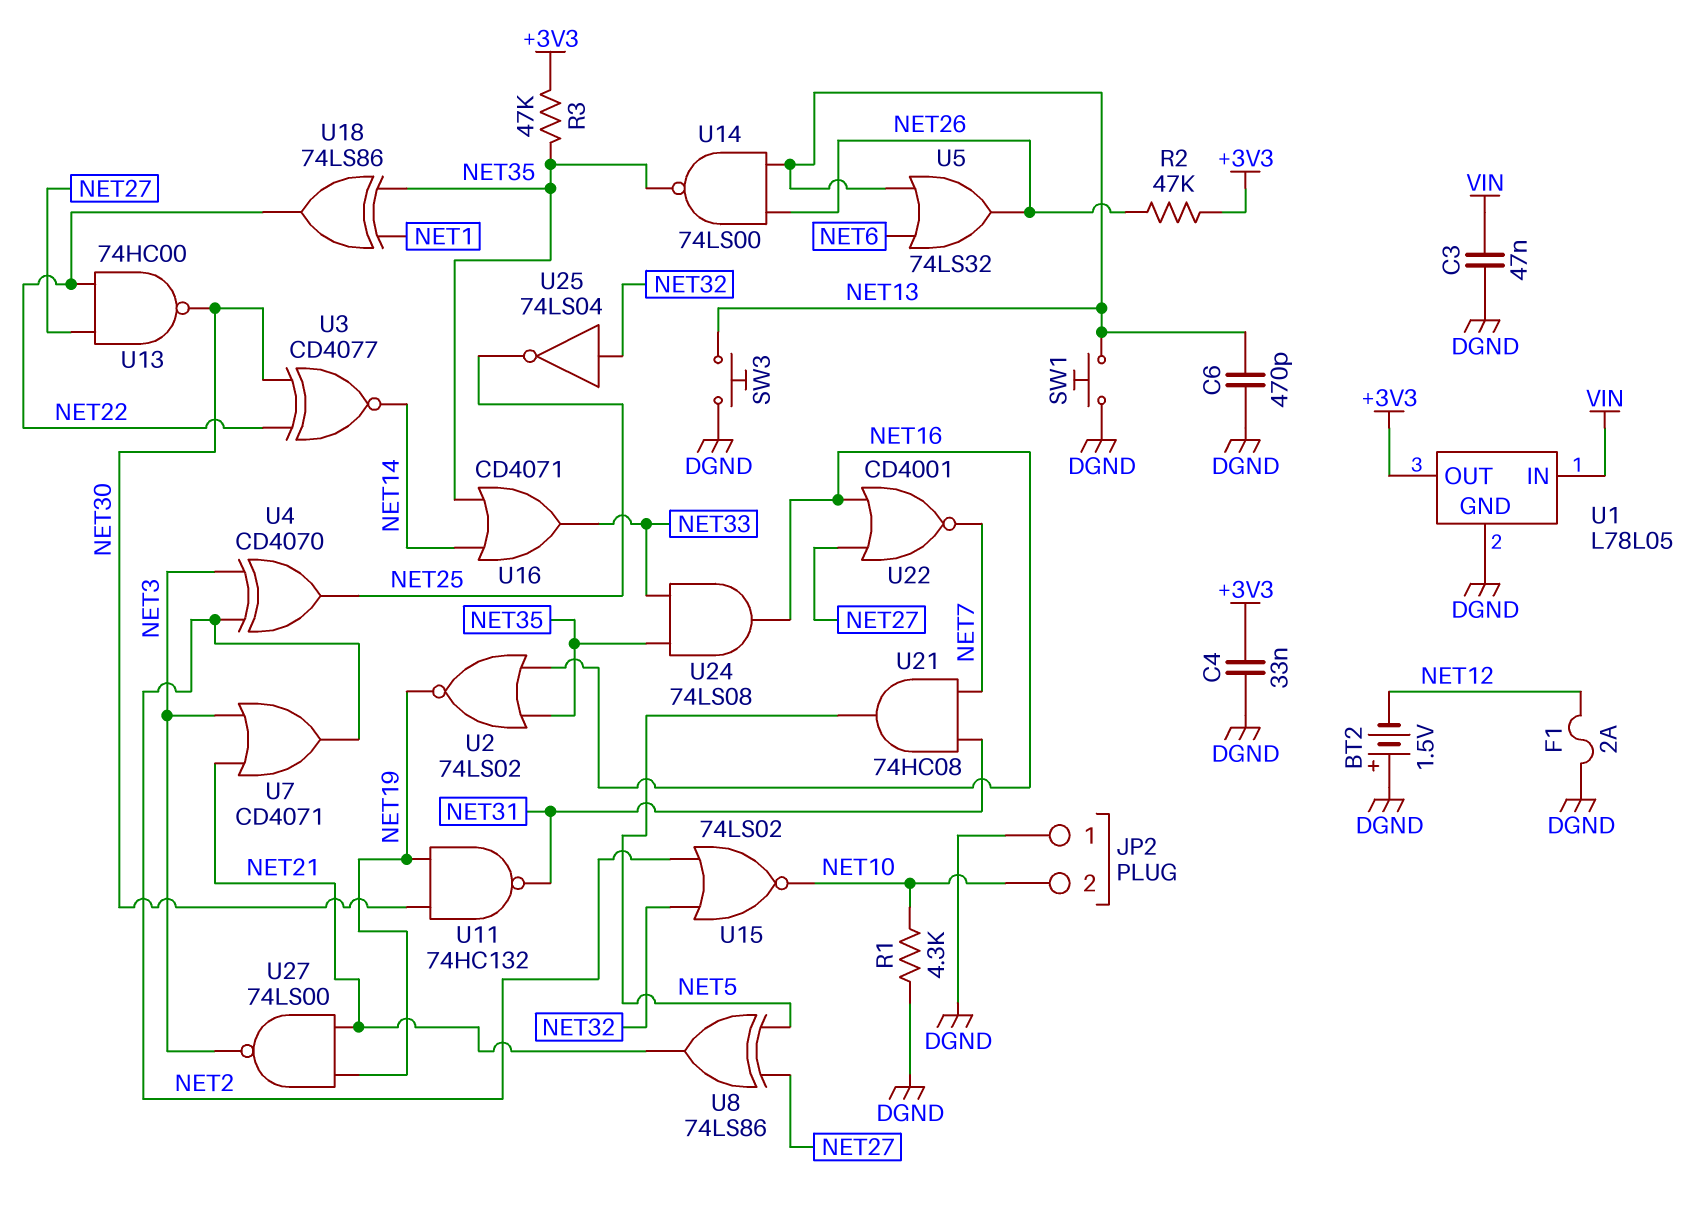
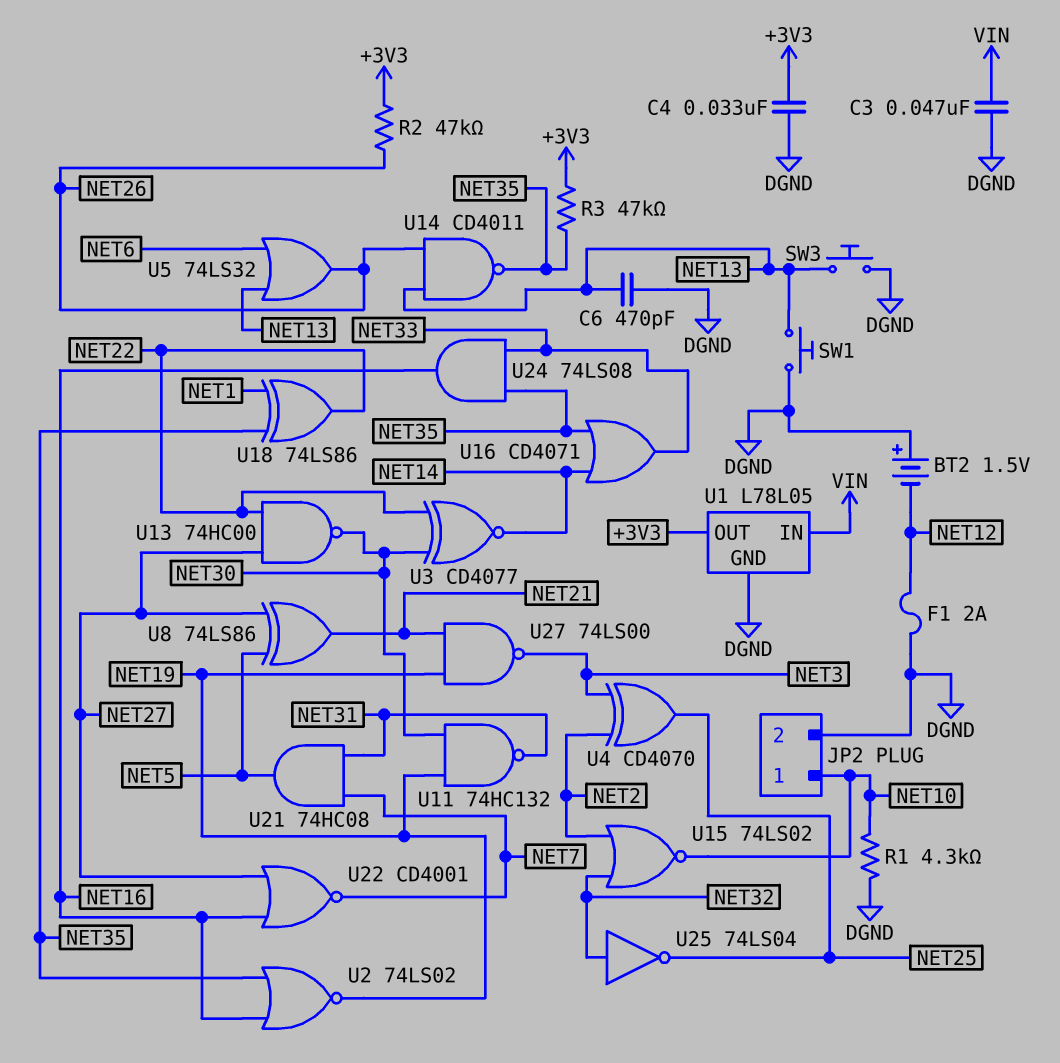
JP2 pin 1: DGND -> NET10
JP2 pin 2: NET10 -> DGND
U7: OR CD4071 (in NET3, in NET21, out NET2) -> none
U14: NAND 74LS00 (in NET13, in NET26, out NET35) -> NAND CD4011 (in NET13, in NET26, out NET35)

